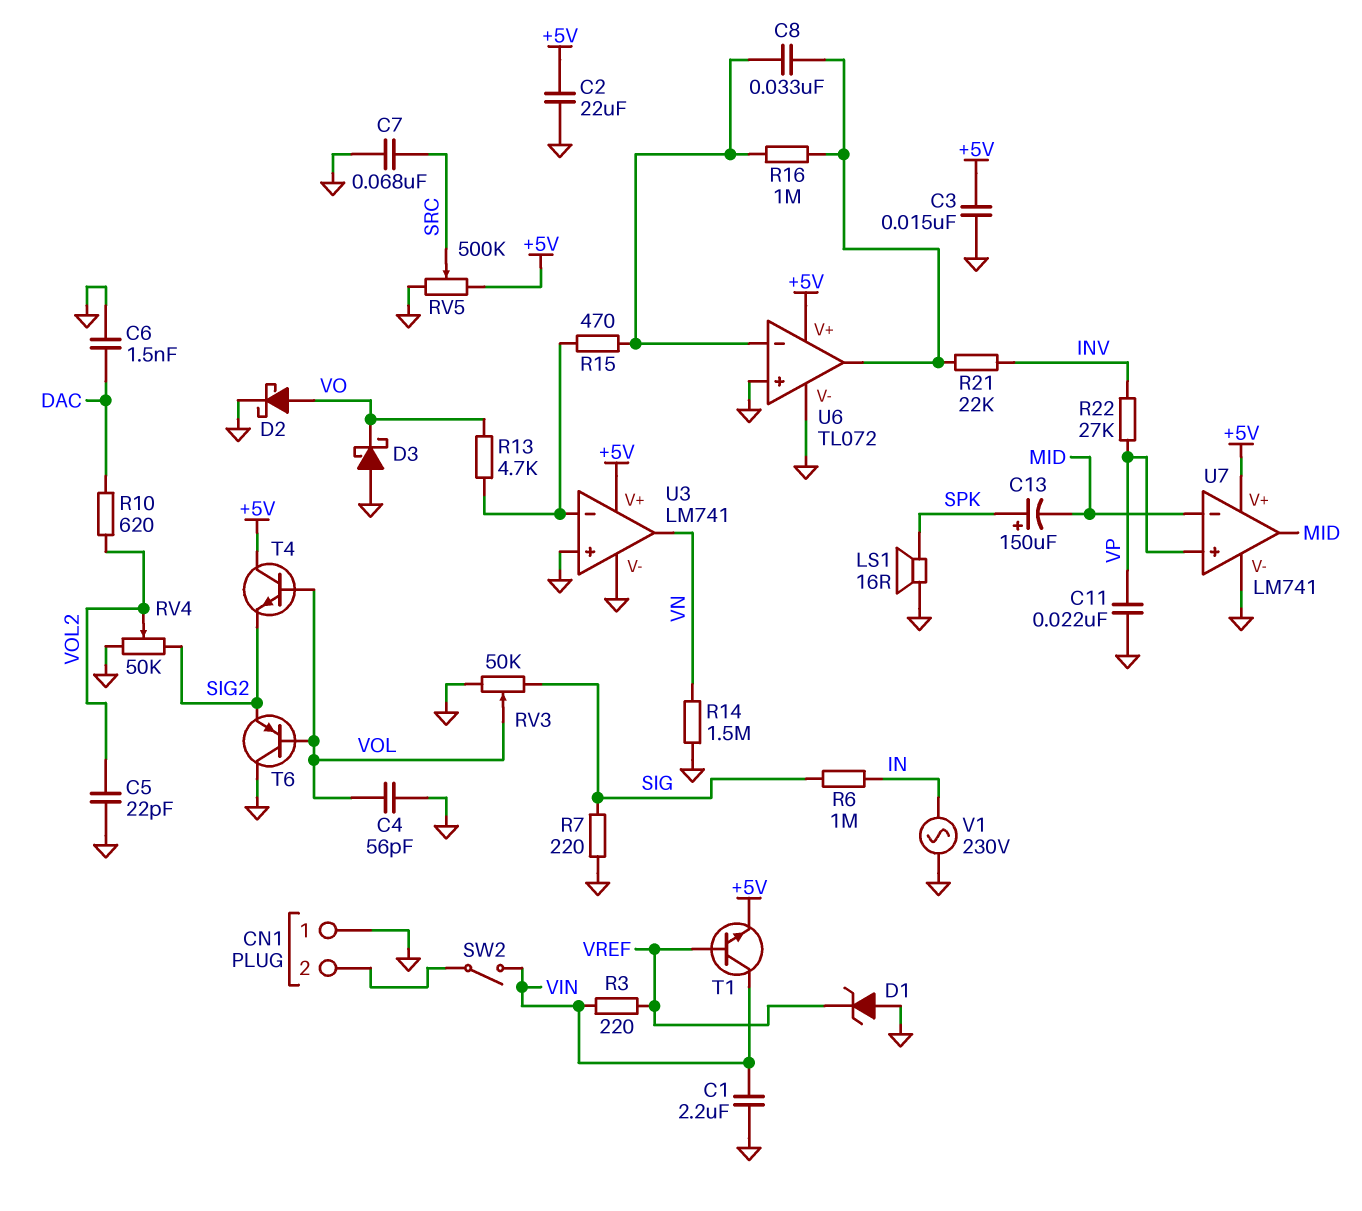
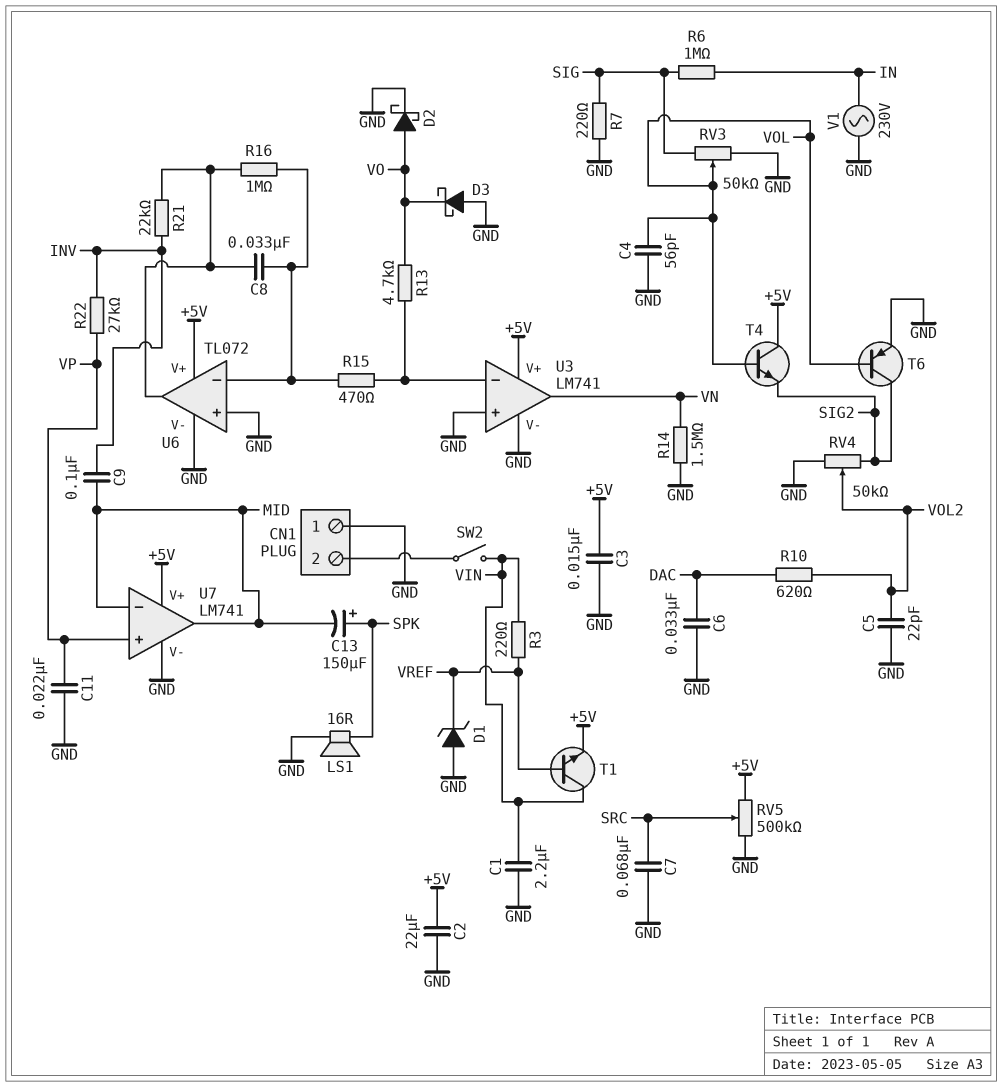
C6: 1.5nF (DAC, GND) -> 33nF (DAC, GND)
C9: none -> 100nF (INV, MID)
T6: PNP (B VOL, C GND, E SIG2) -> PNP (B VOL, C SIG2, E GND)

